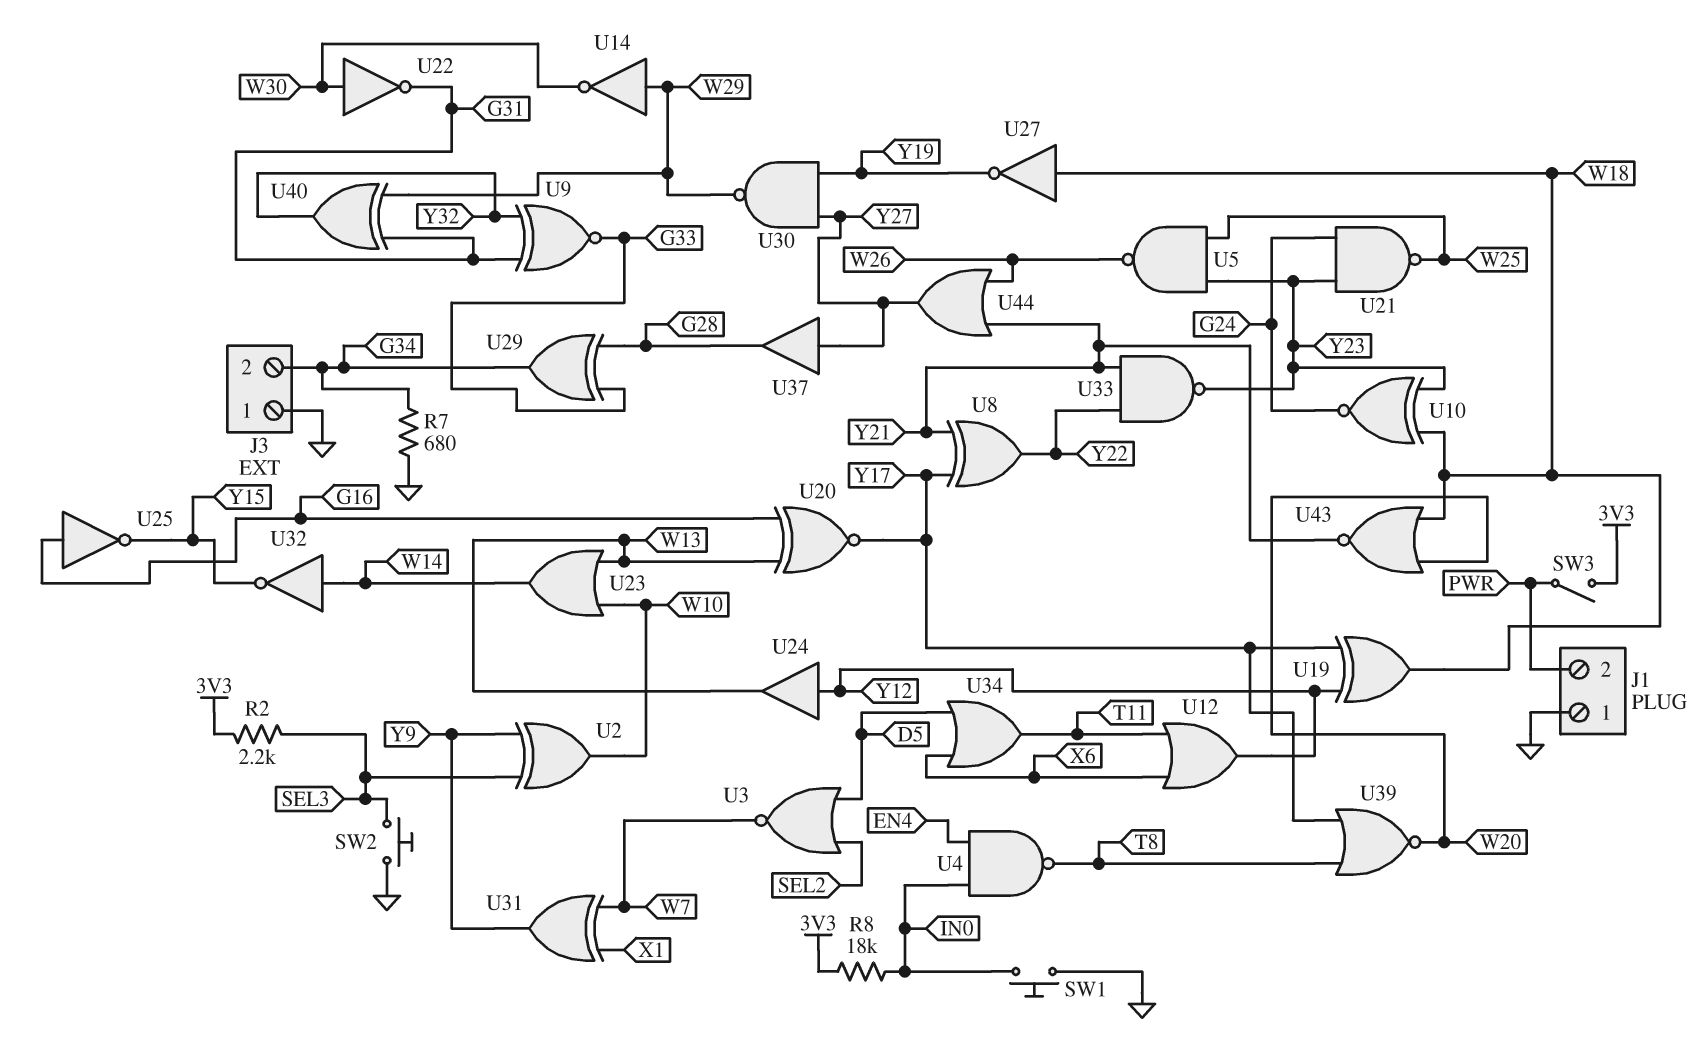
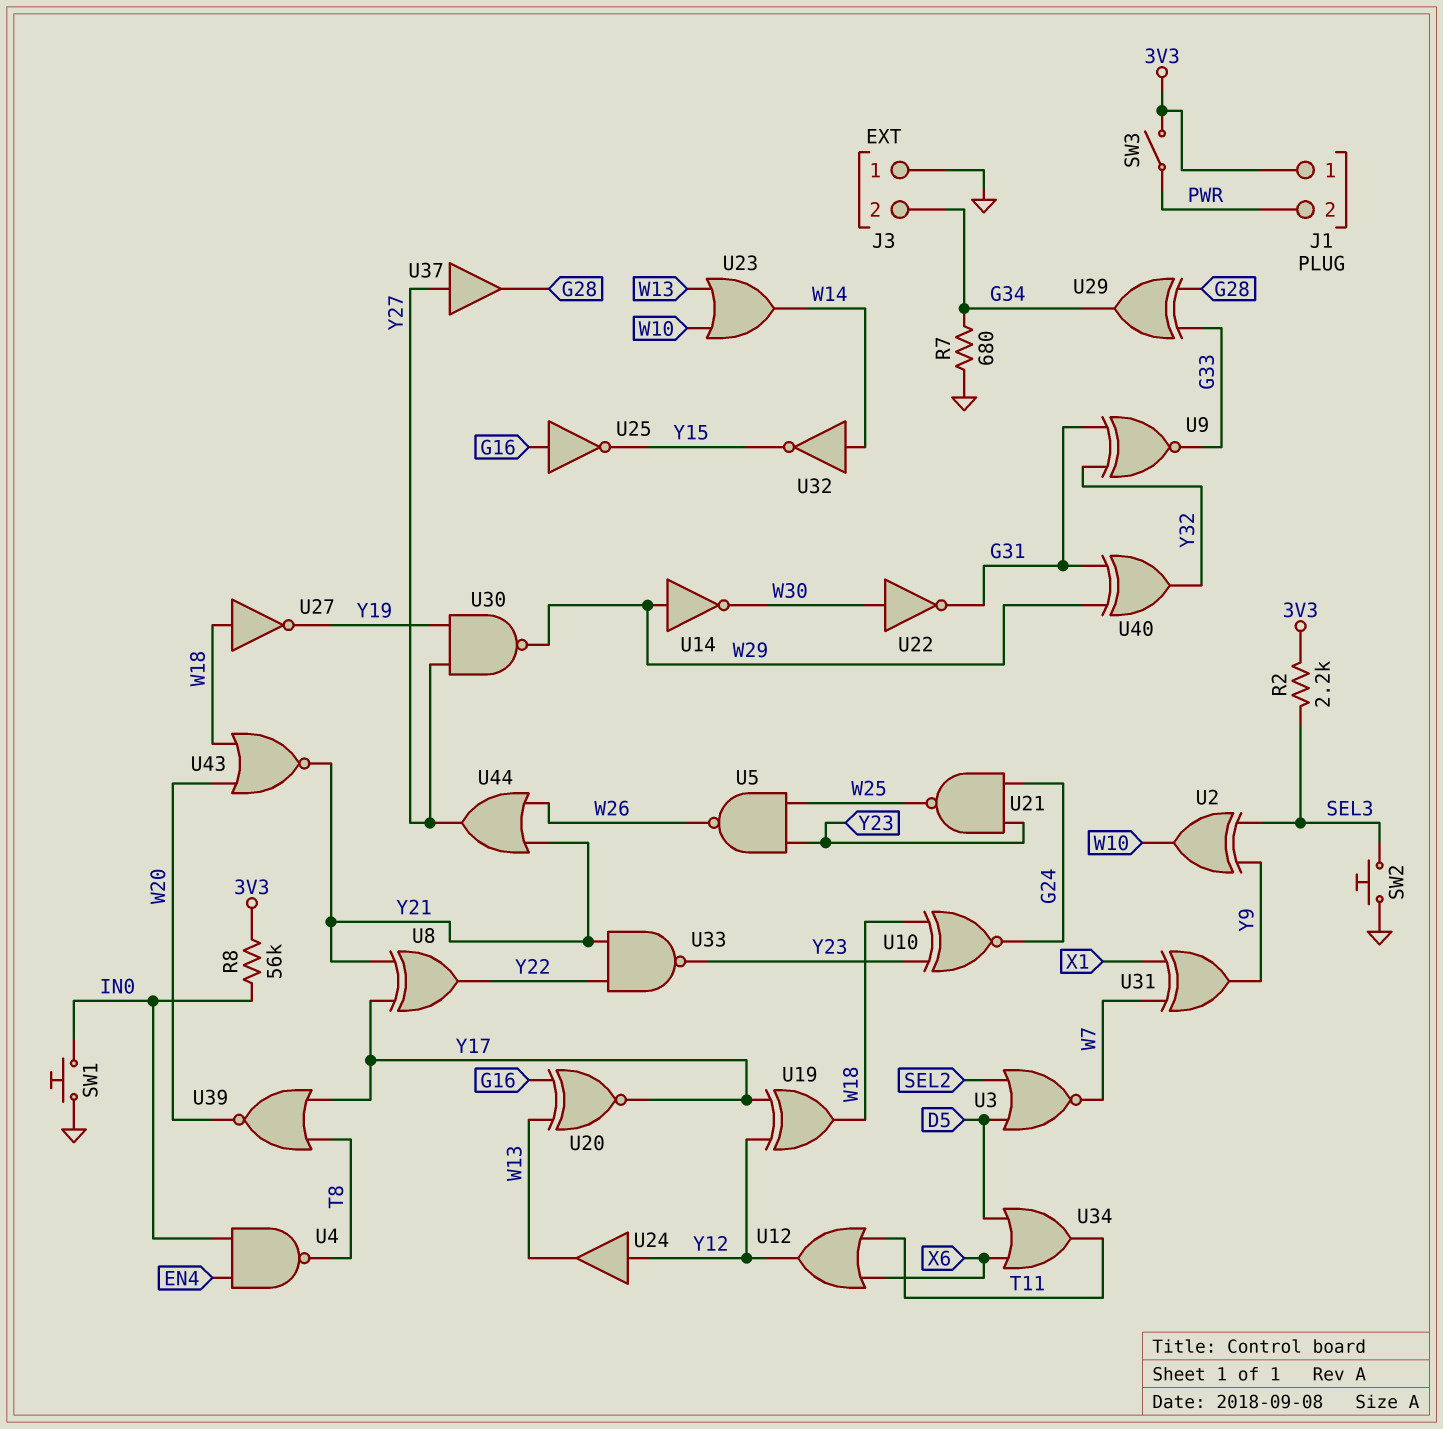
J1 pin 1: GND -> 3V3
R8: 18k (3V3, IN0) -> 56k (3V3, IN0)

